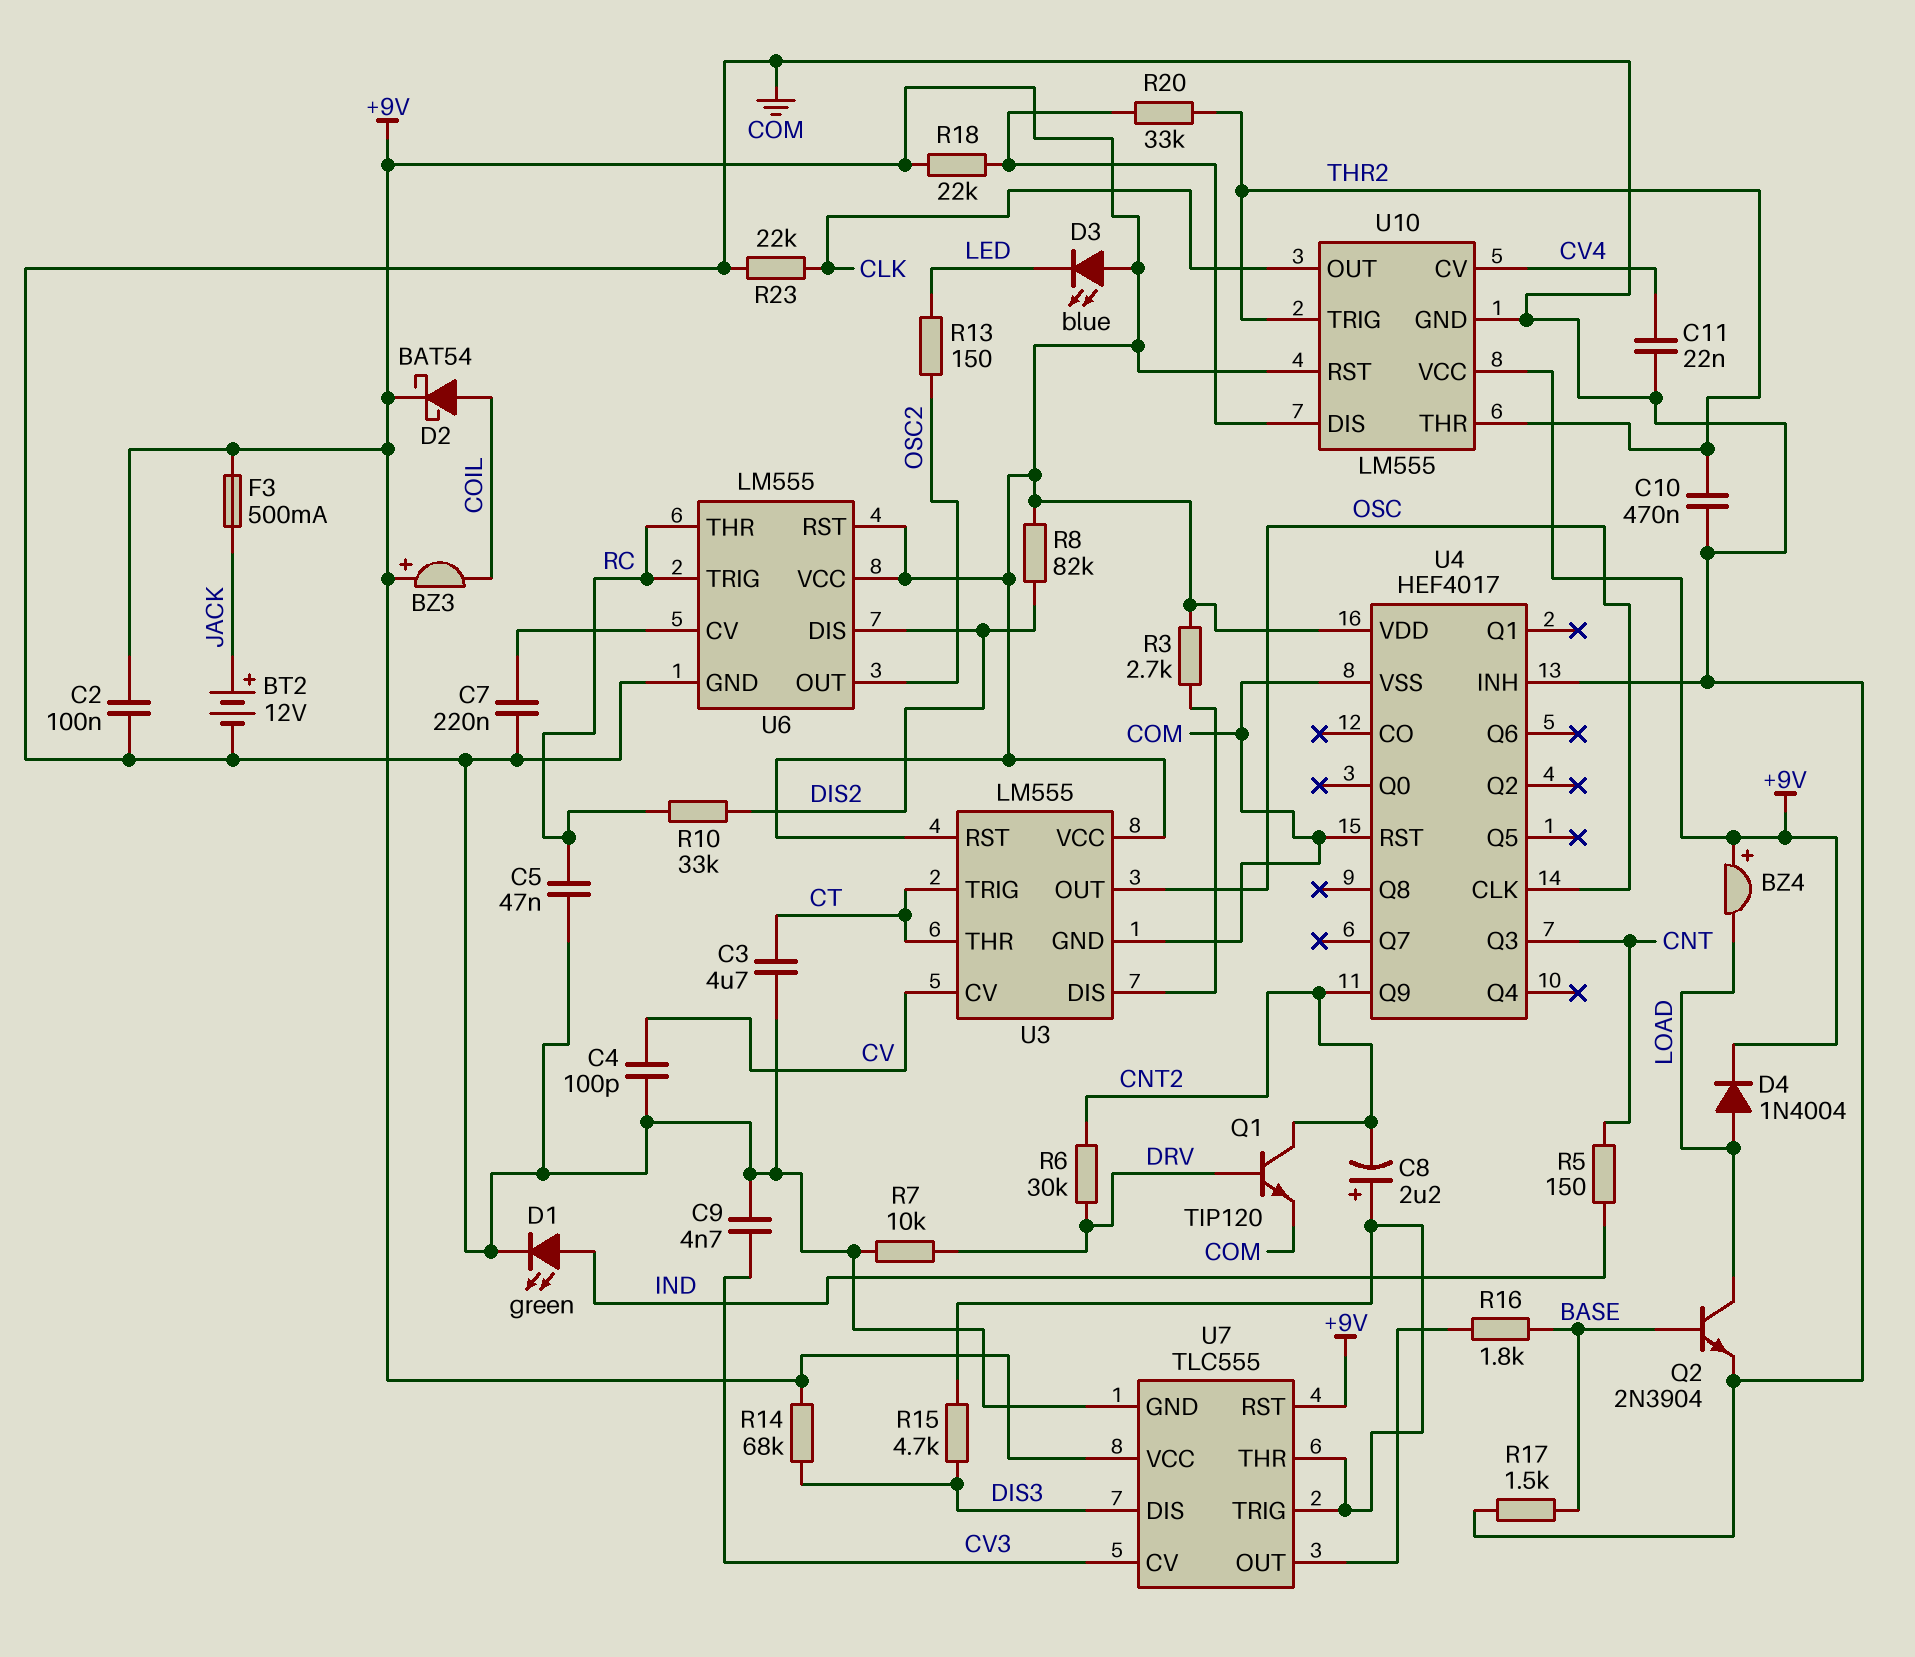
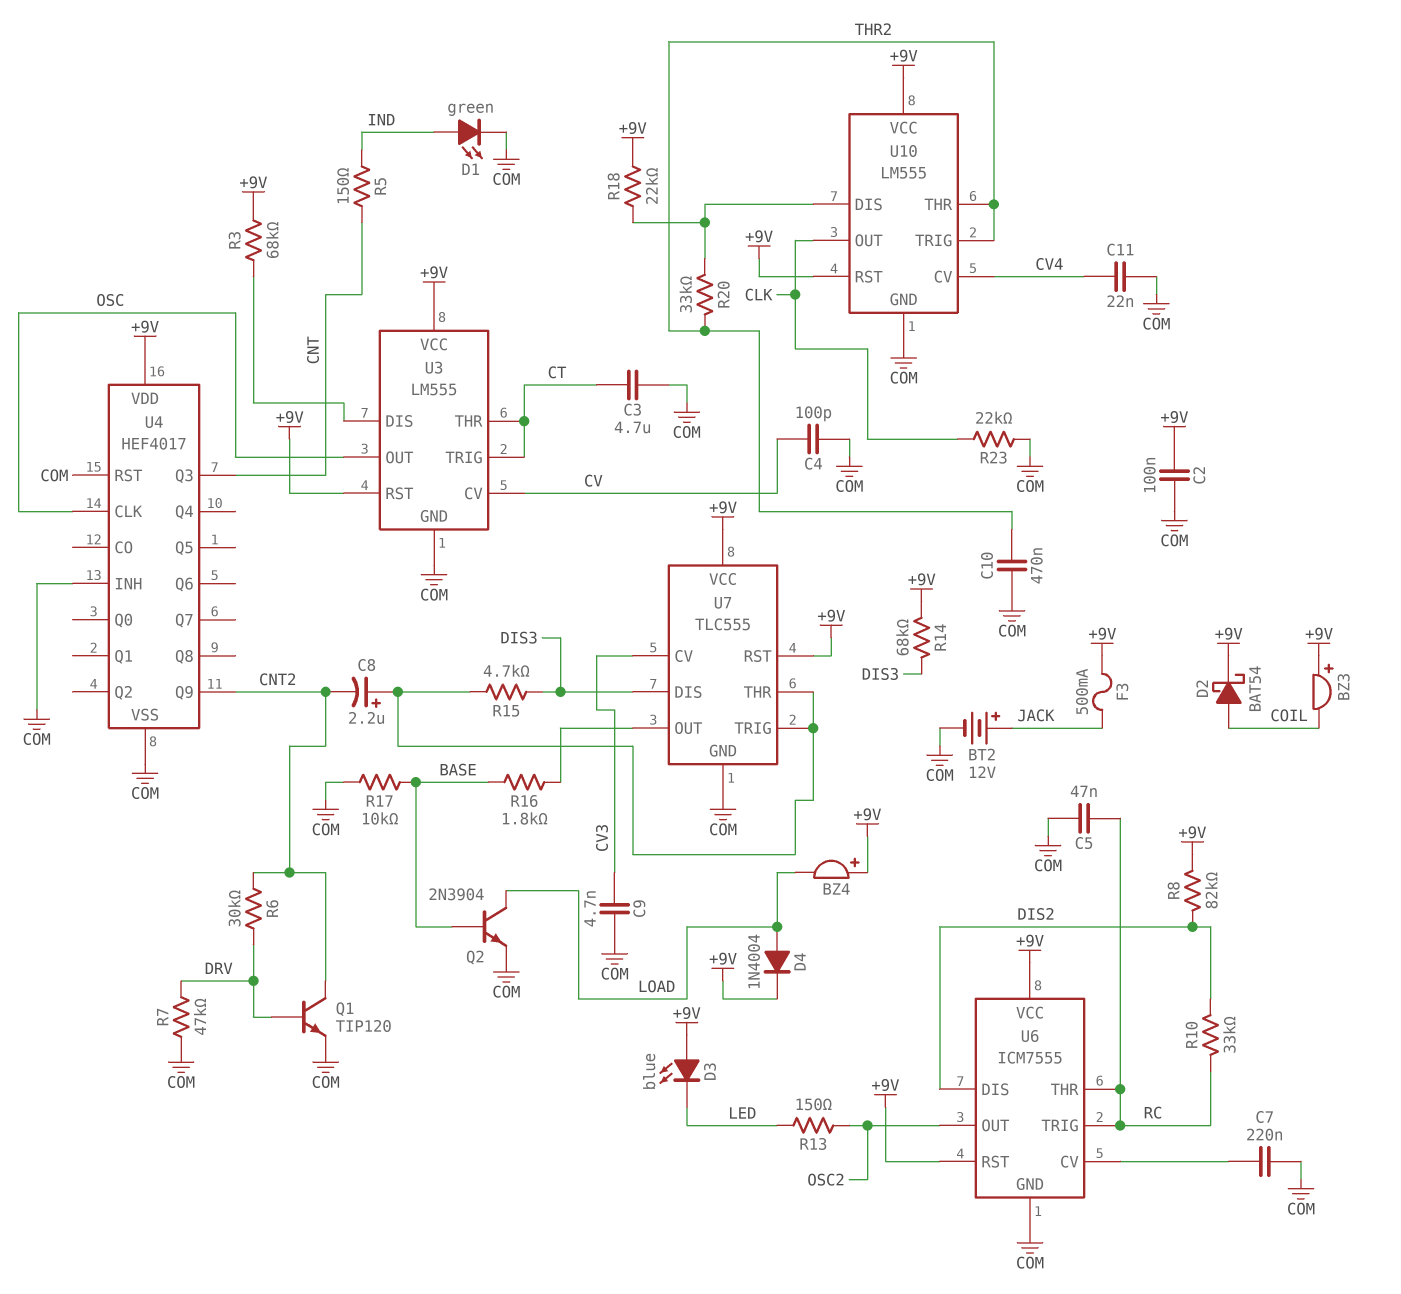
R3: 2.7k (+9V, U3/DIS) -> 68k (+9V, U3/DIS)
R7: 10k (COM, DRV) -> 47k (COM, DRV)
R17: 1.5k (BASE, COM) -> 10k (BASE, COM)
U6: LM555 -> ICM7555

